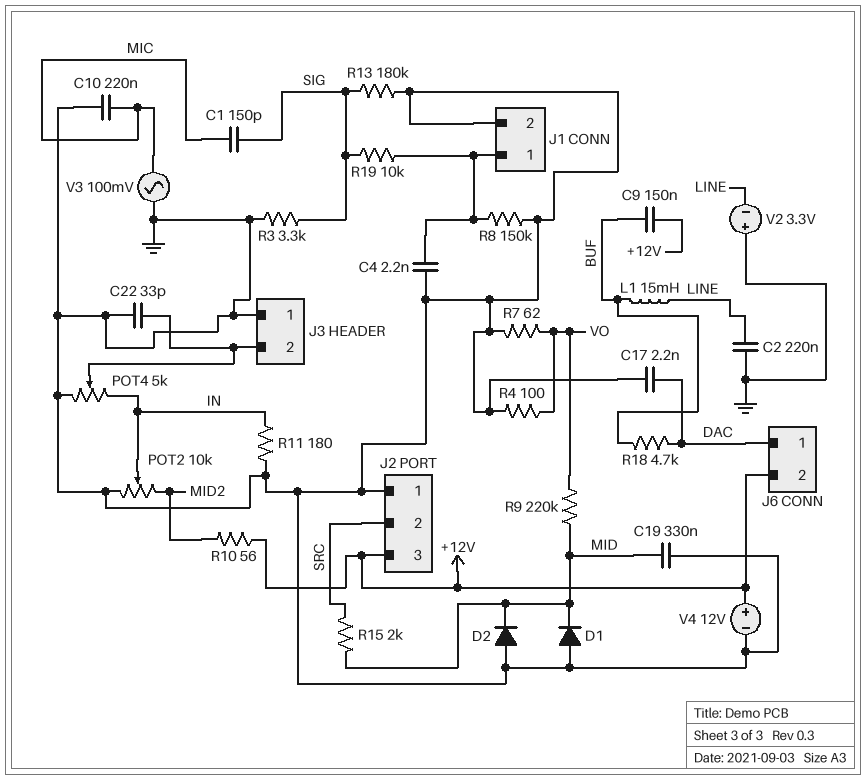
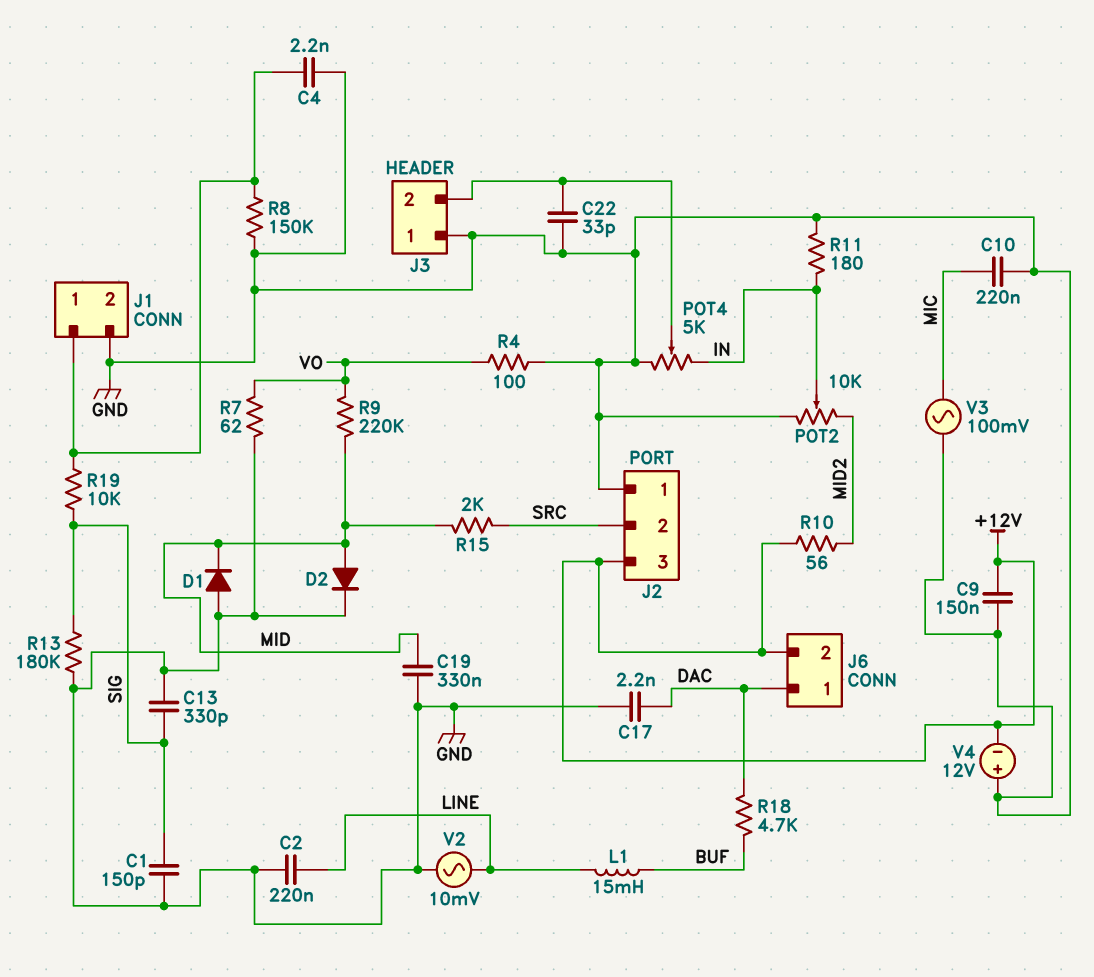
C1: 150pF (MIC, SIG) -> 150pF (GND, SIG)
C9: 150nF (+12V, BUF) -> 150nF (+12V, GND)
C13: none -> 330pF (GND, SIG)
D2: diode (A GND, K MID) -> diode (A MID, K GND)
R3: 3.3k (GND, SIG) -> none
V2: 3.3V (plus GND, minus LINE) -> AC 10mV (GND, LINE)
V4: 12V (plus +12V, minus GND) -> 12V (plus GND, minus +12V)

